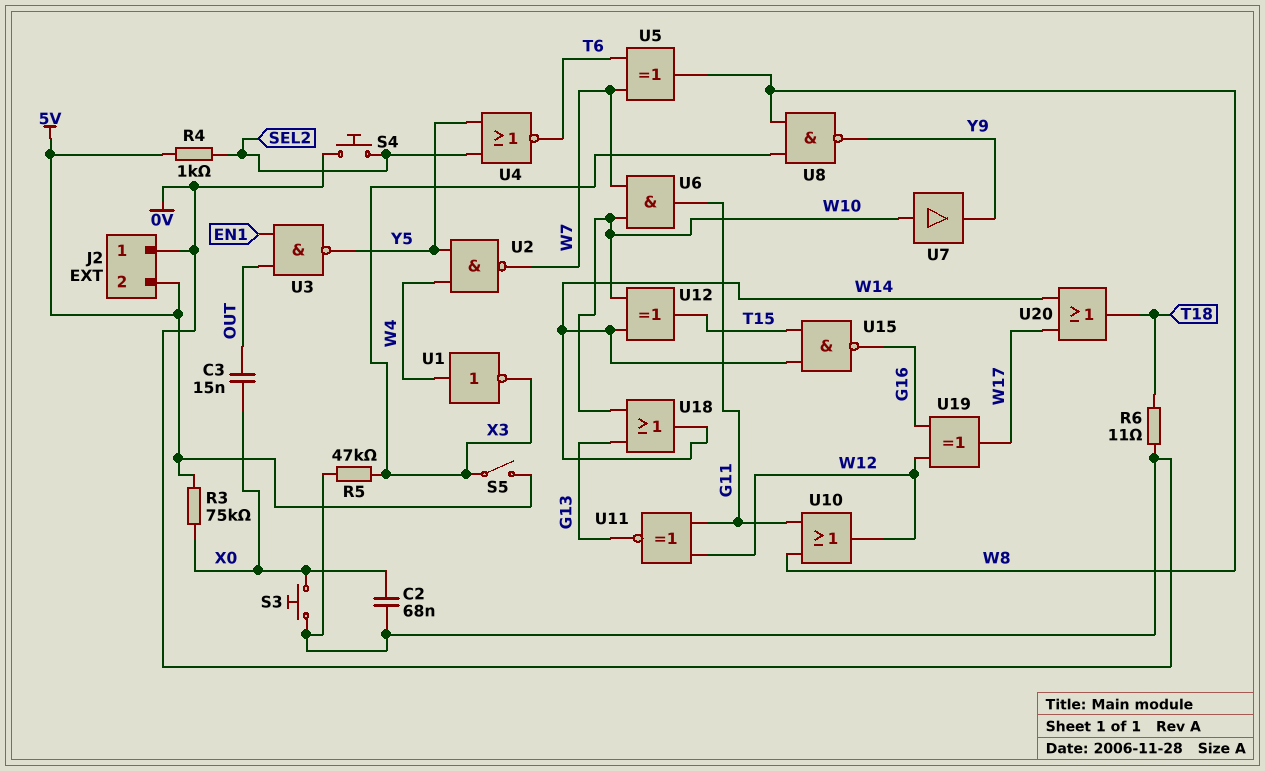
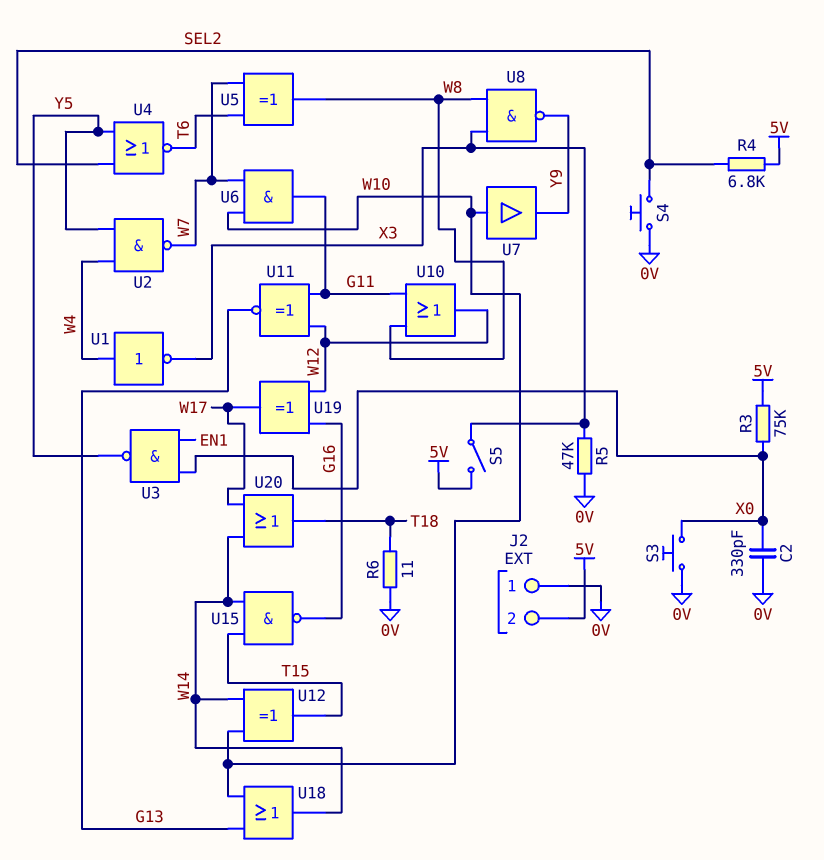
C2: 68nF (0V, X0) -> 330pF (0V, X0)
C3: 15nF (OUT, X0) -> none
R4: 1k (5V, SEL2) -> 6.8k (5V, SEL2)
U3: NAND (in EN1, in OUT, out Y5) -> NAND (in EN1, in X0, out Y5)

